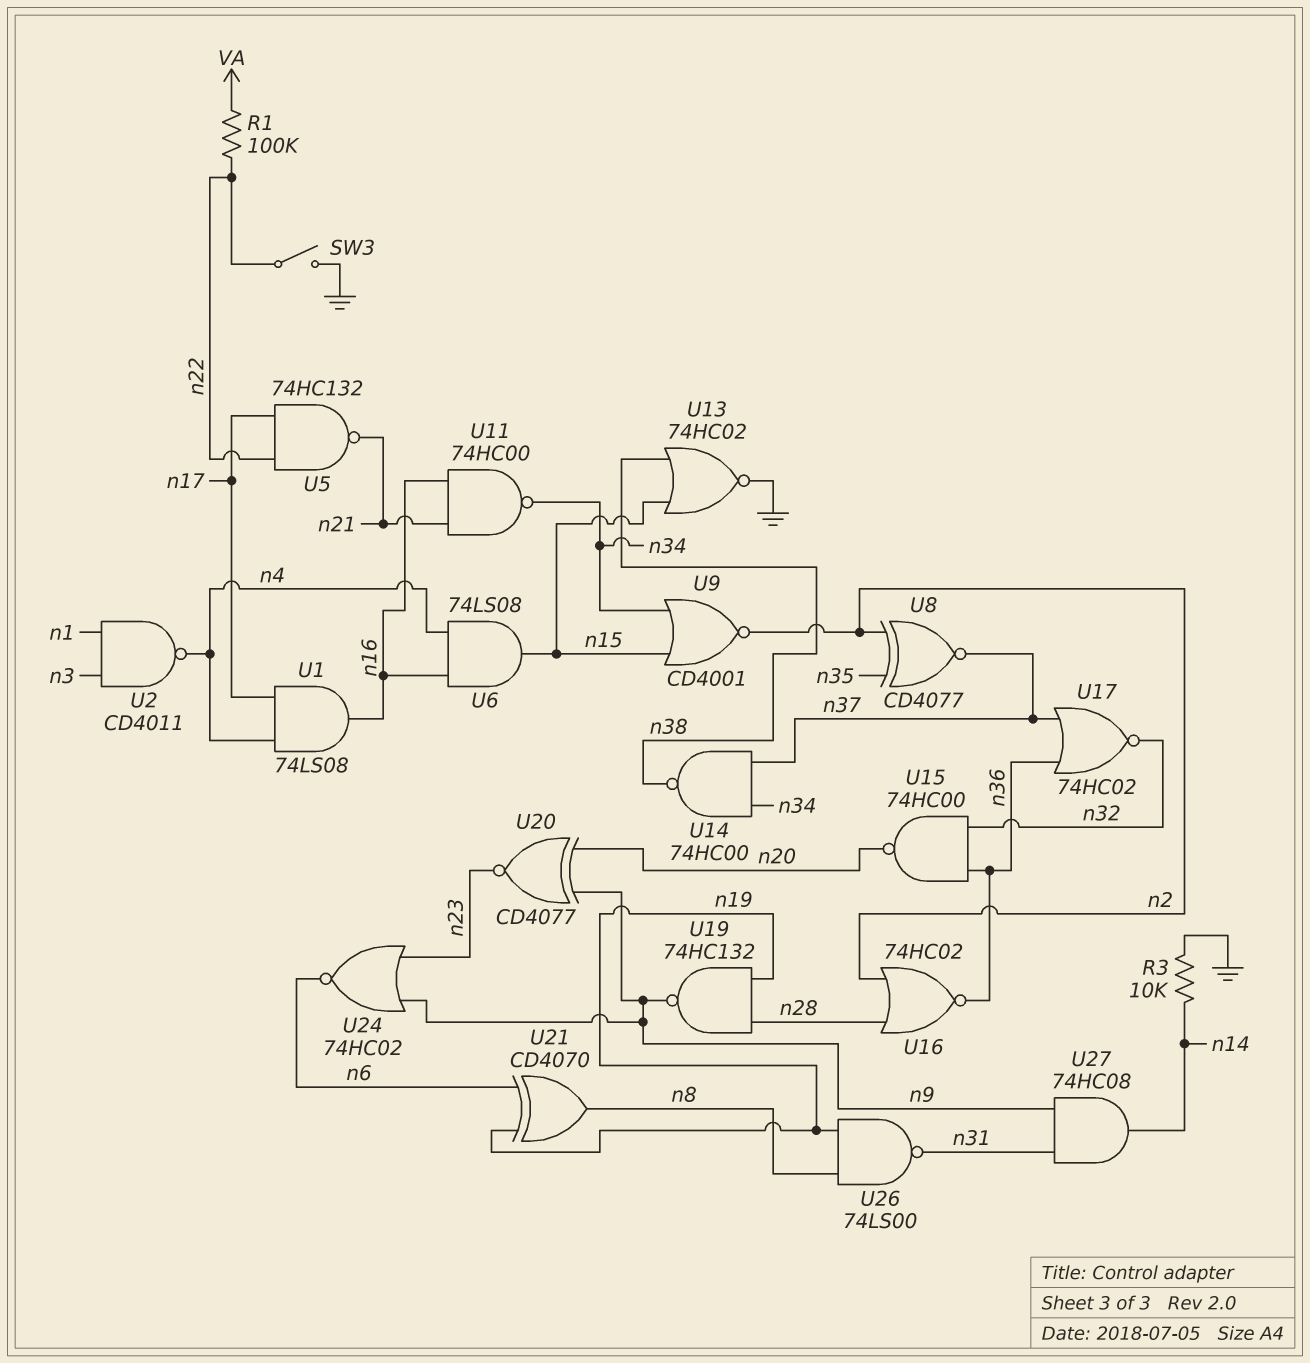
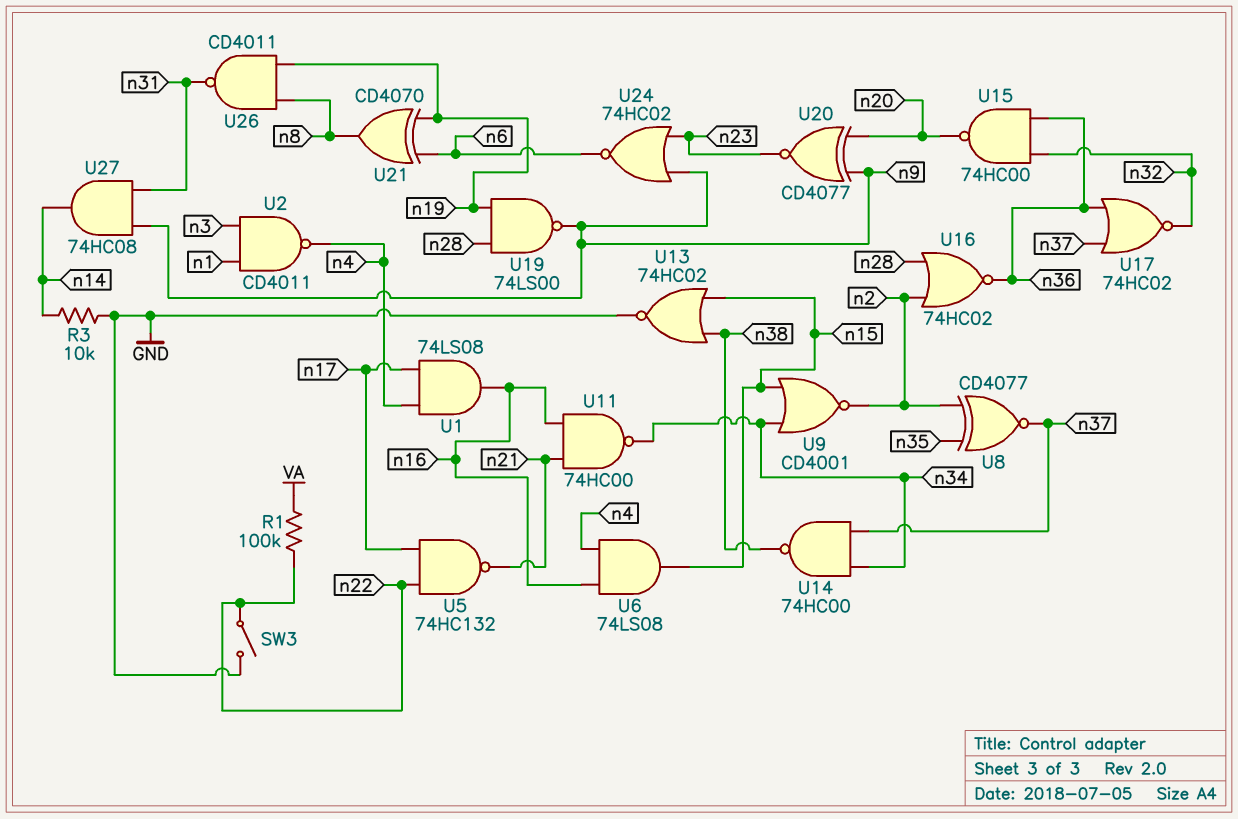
U19: NAND 74HC132 (in n19, in n28, out n9) -> NAND 74LS00 (in n19, in n28, out n9)
U26: NAND 74LS00 (in n8, in n19, out n31) -> NAND CD4011 (in n8, in n19, out n31)

